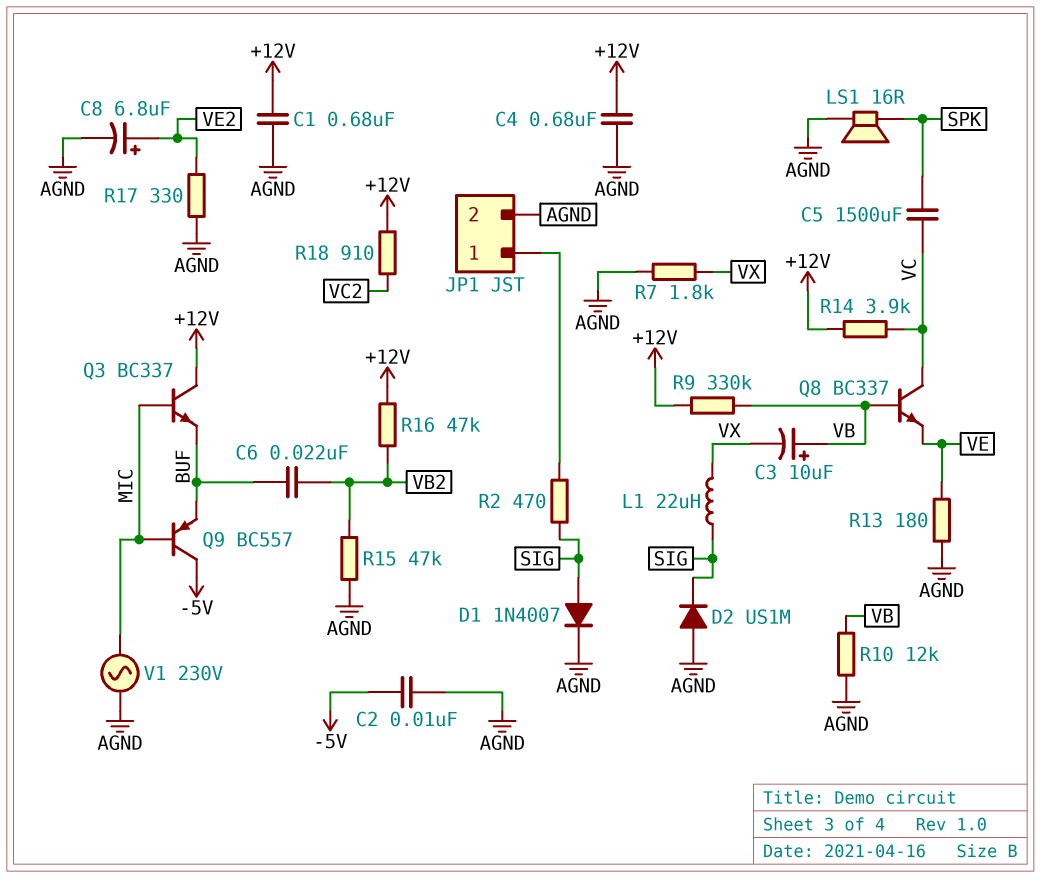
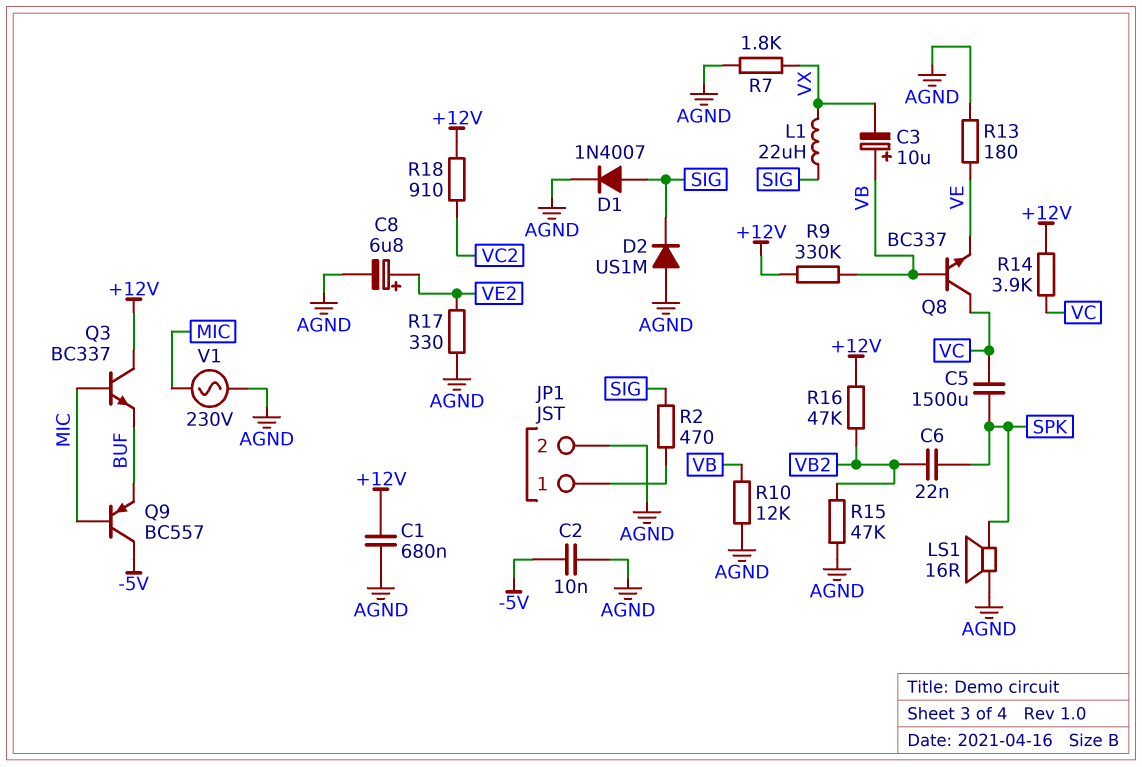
C4: 680nF (+12V, AGND) -> none
C6: 22nF (BUF, VB2) -> 22nF (SPK, VB2)

